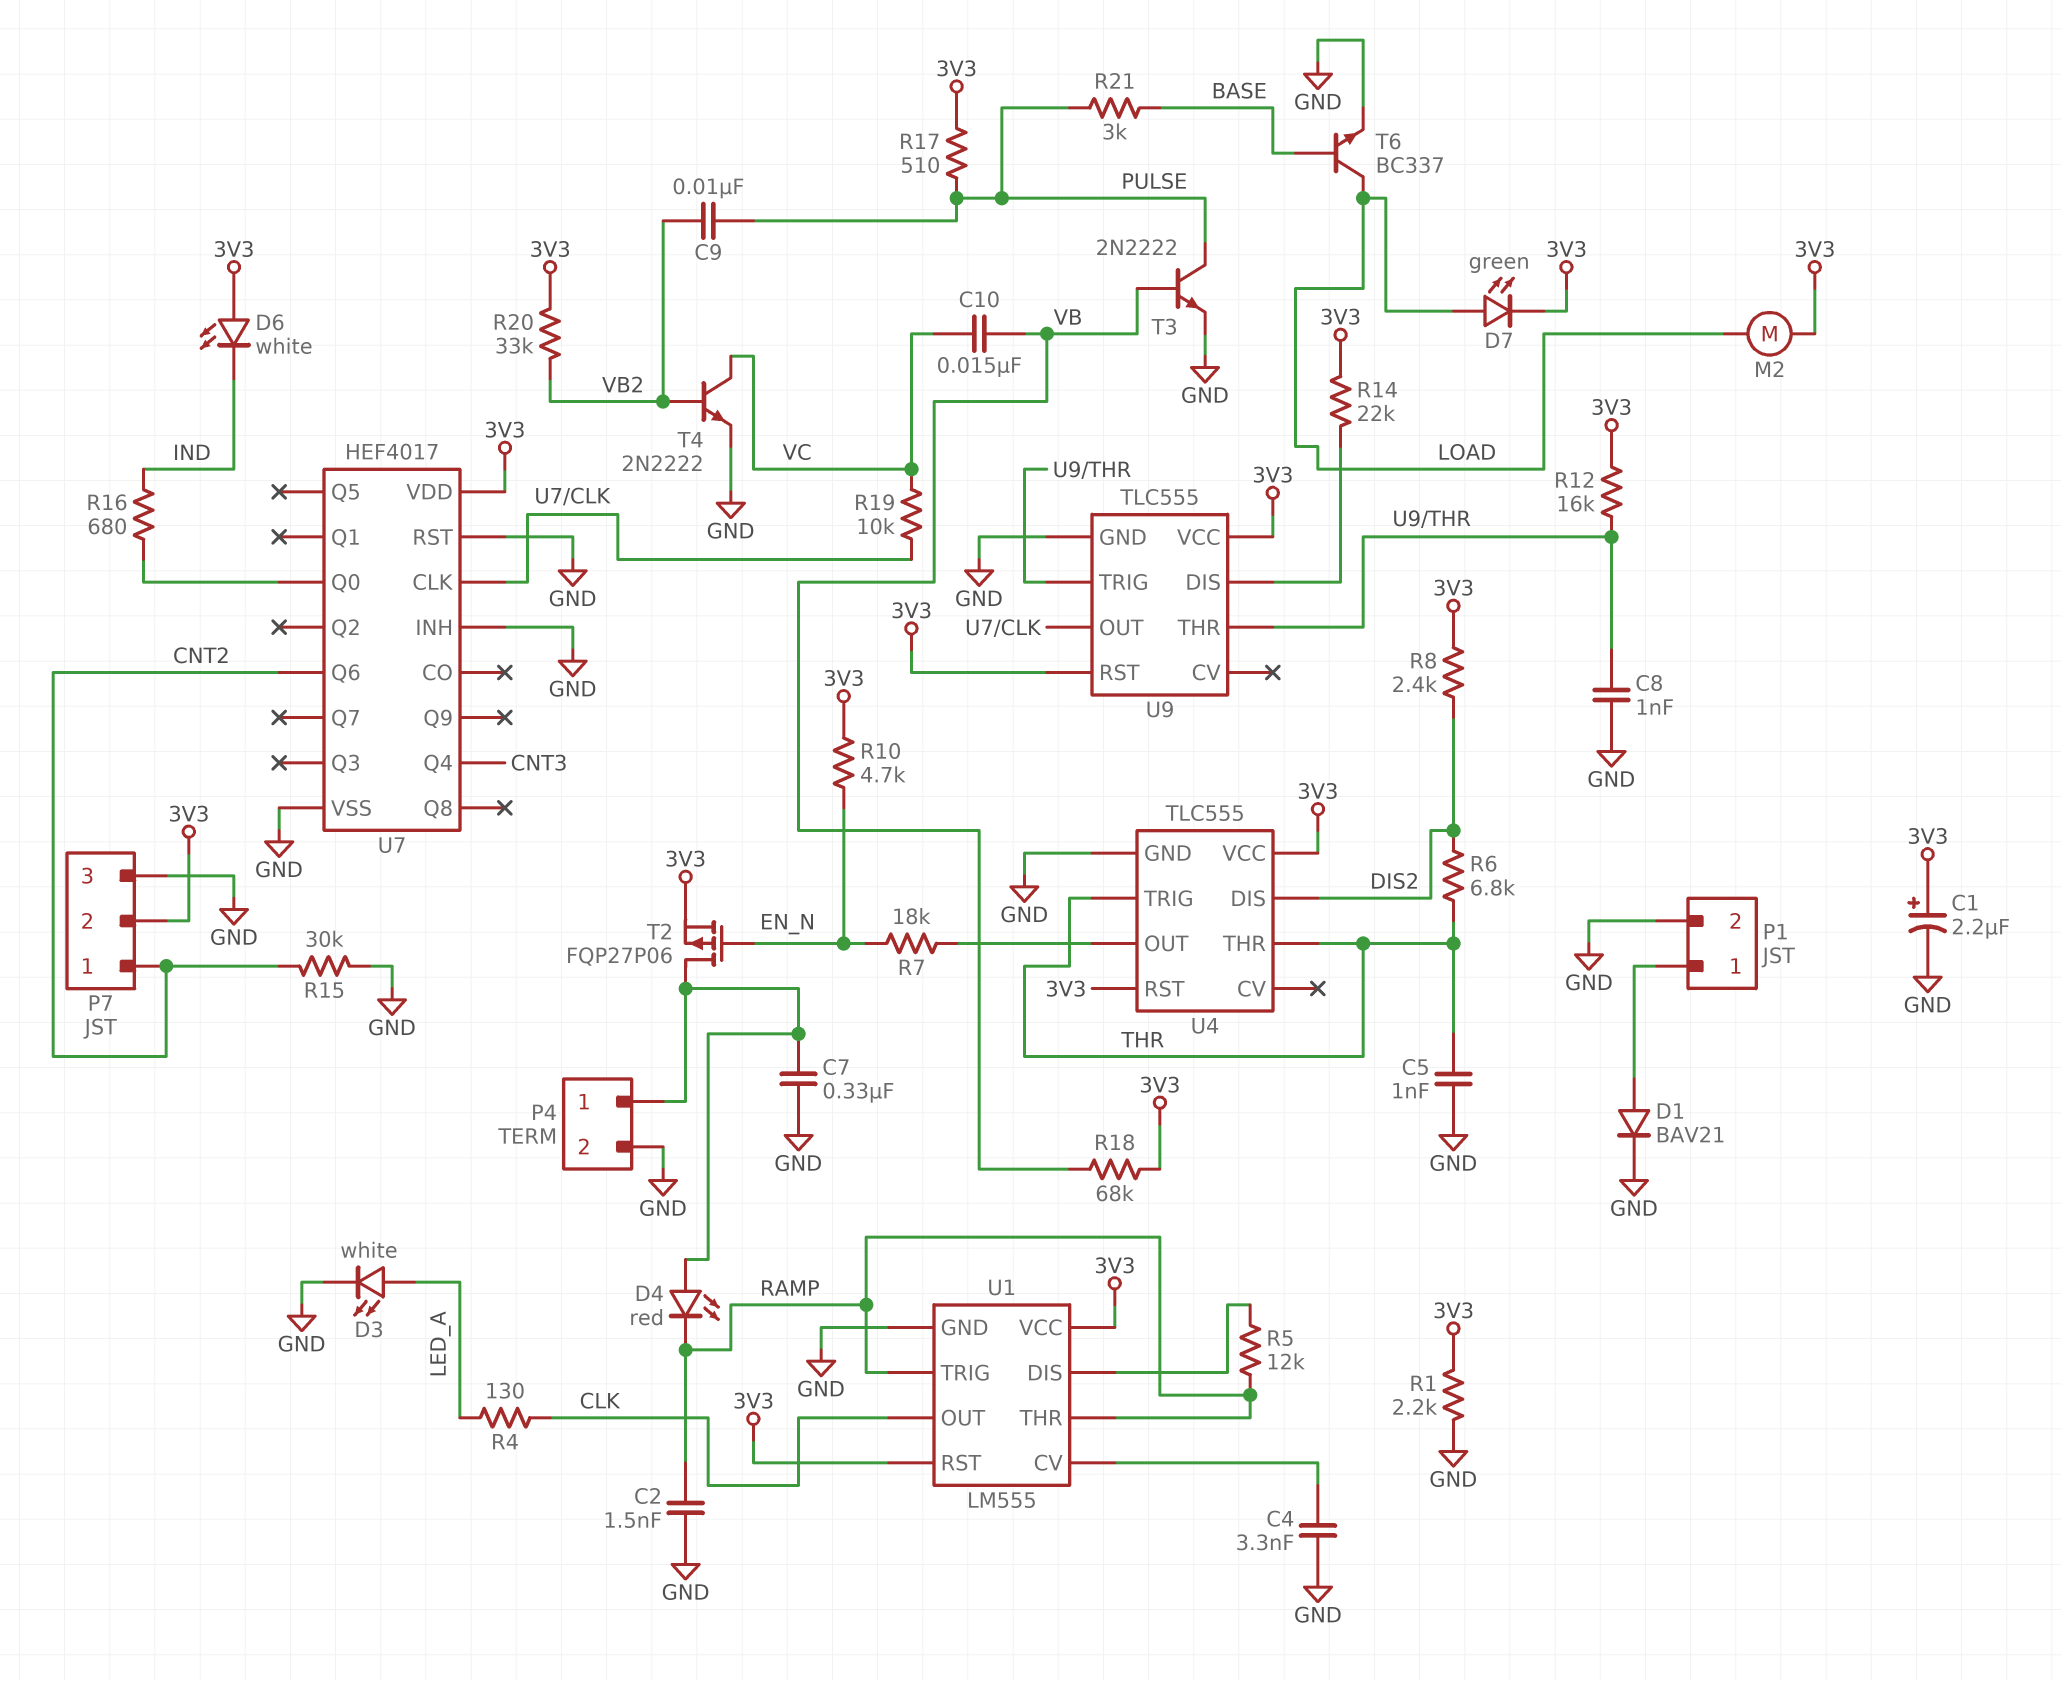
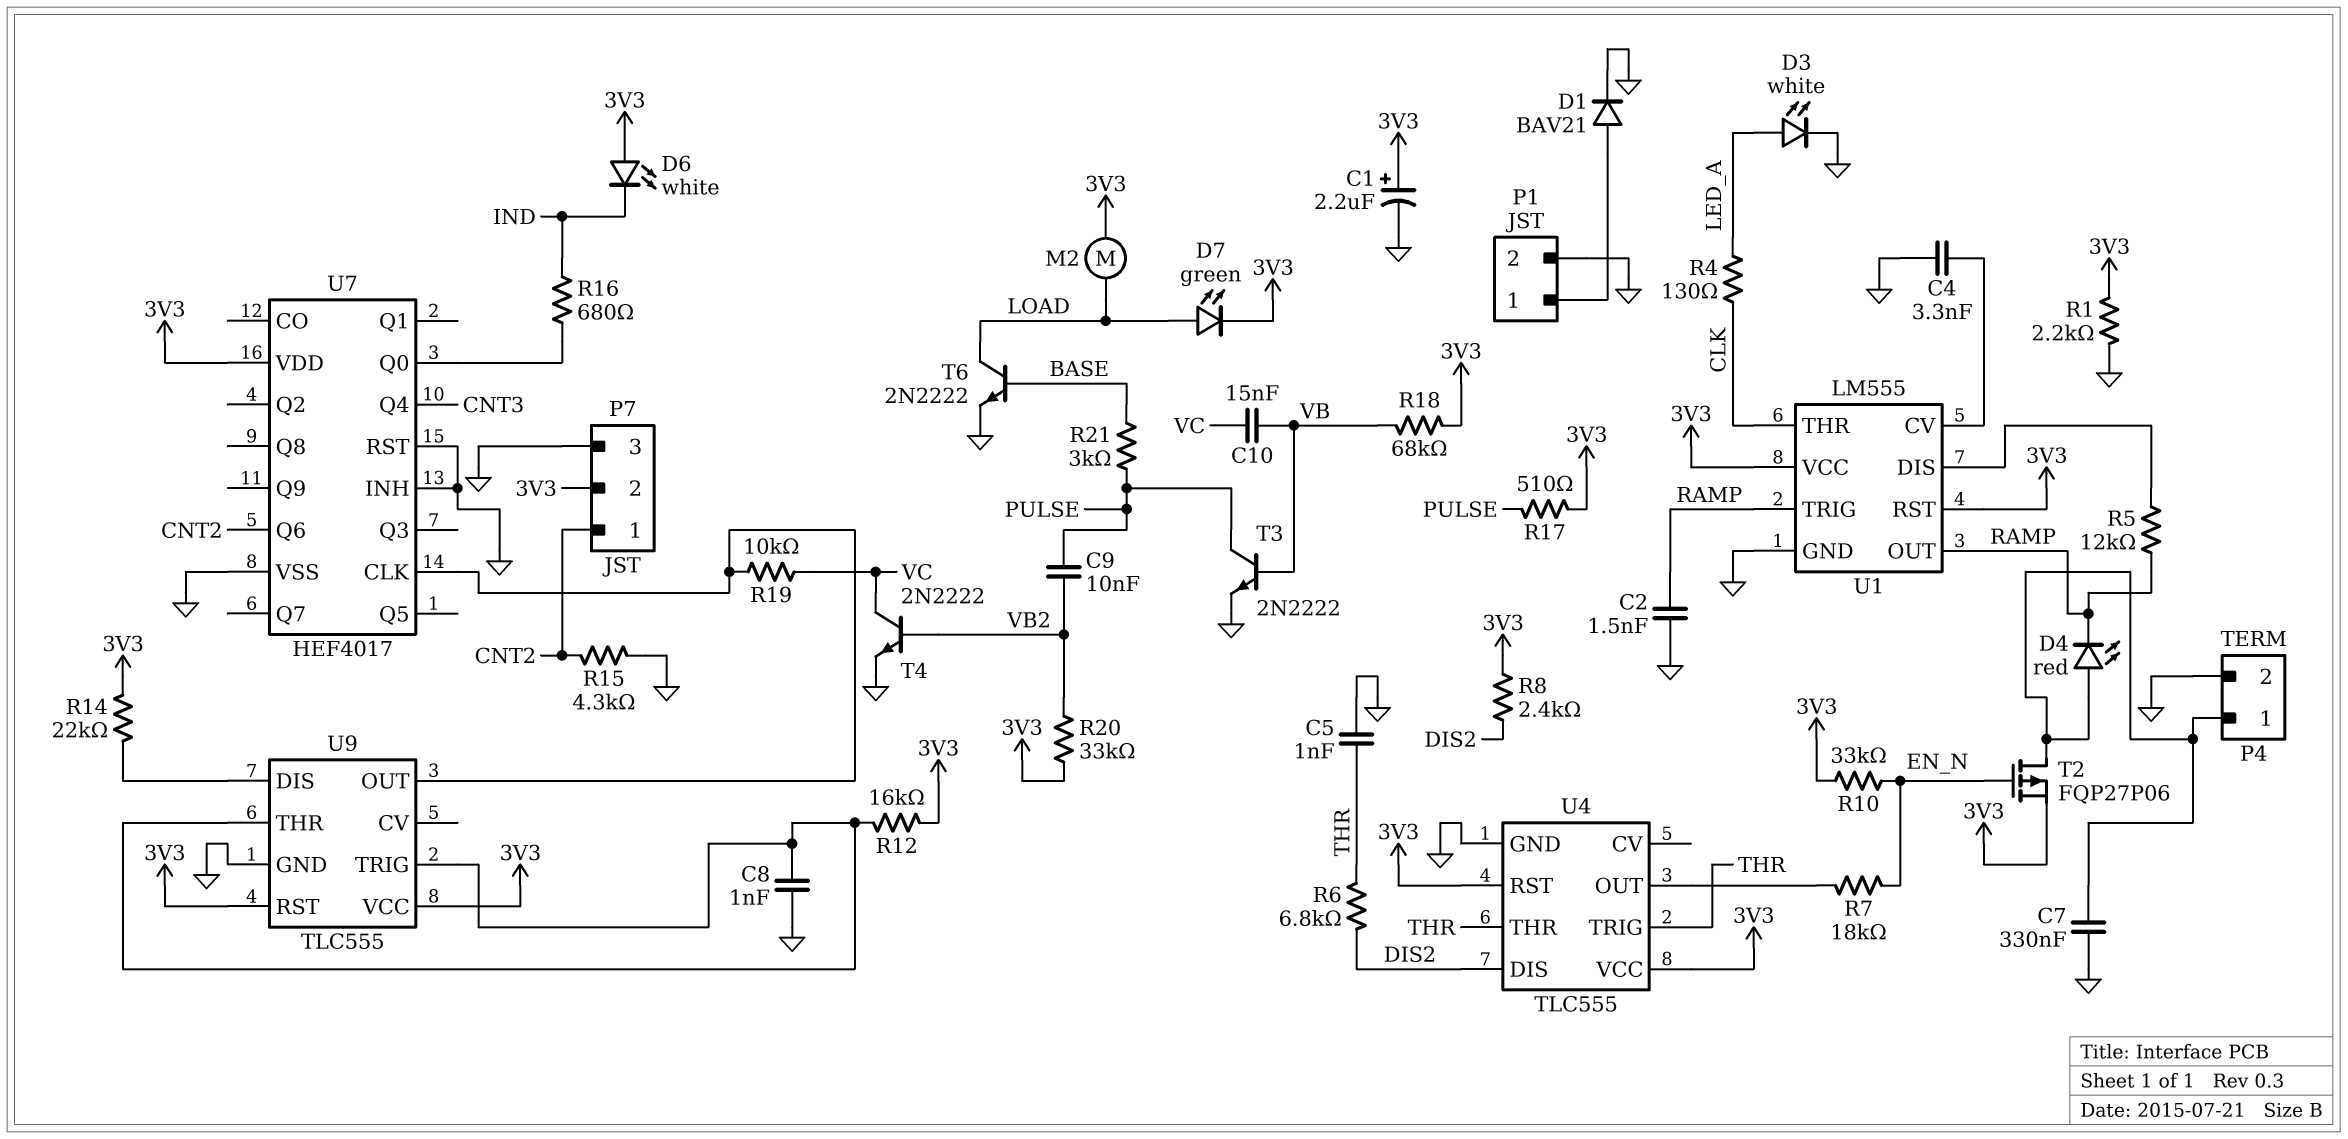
R10: 4.7k (3V3, EN_N) -> 33k (3V3, EN_N)
R15: 30k (CNT2, GND) -> 4.3k (CNT2, GND)
T6: NPN BC337 (B BASE, C LOAD, E GND) -> NPN 2N2222 (B BASE, C LOAD, E GND)
U1 pin OUT: CLK -> RAMP
U1 pin THR: RAMP -> CLK

